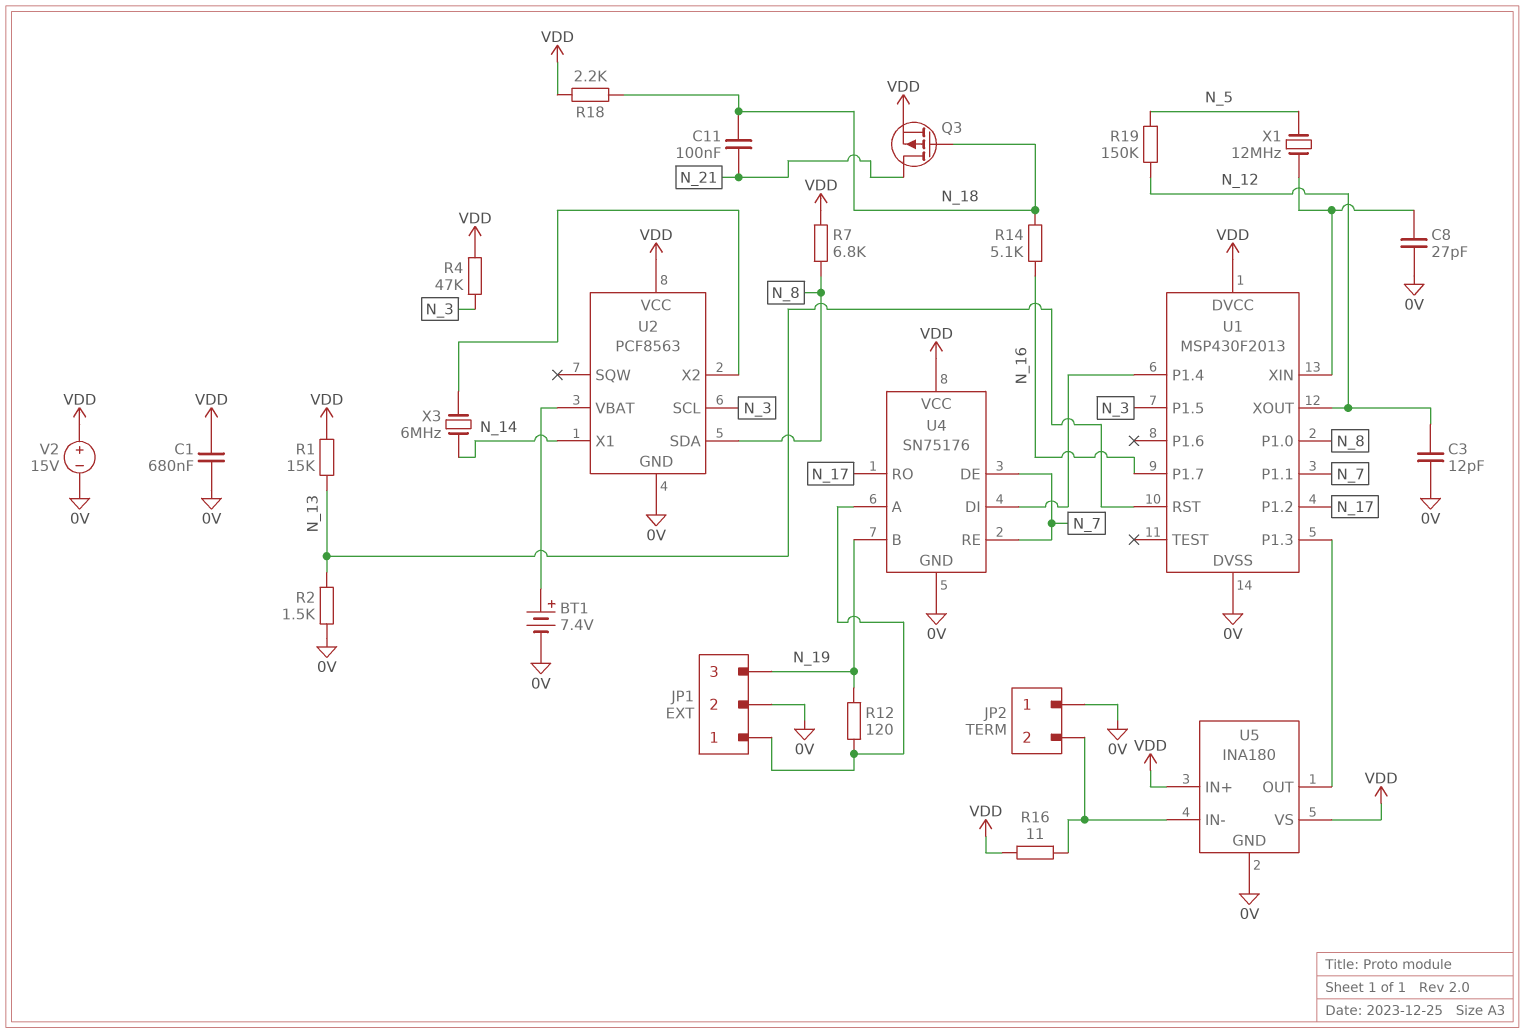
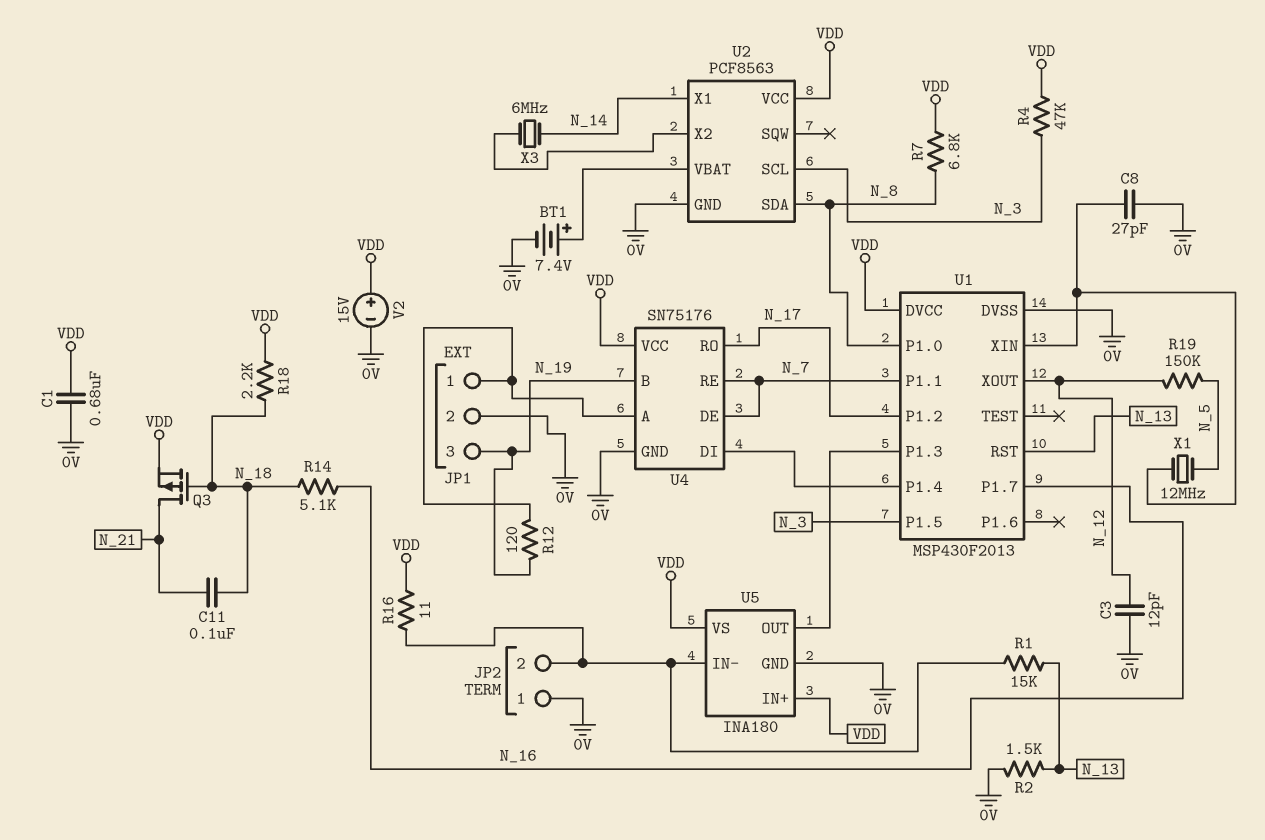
R1: 15k (N_13, VDD) -> 15k (JP2/2, N_13)

